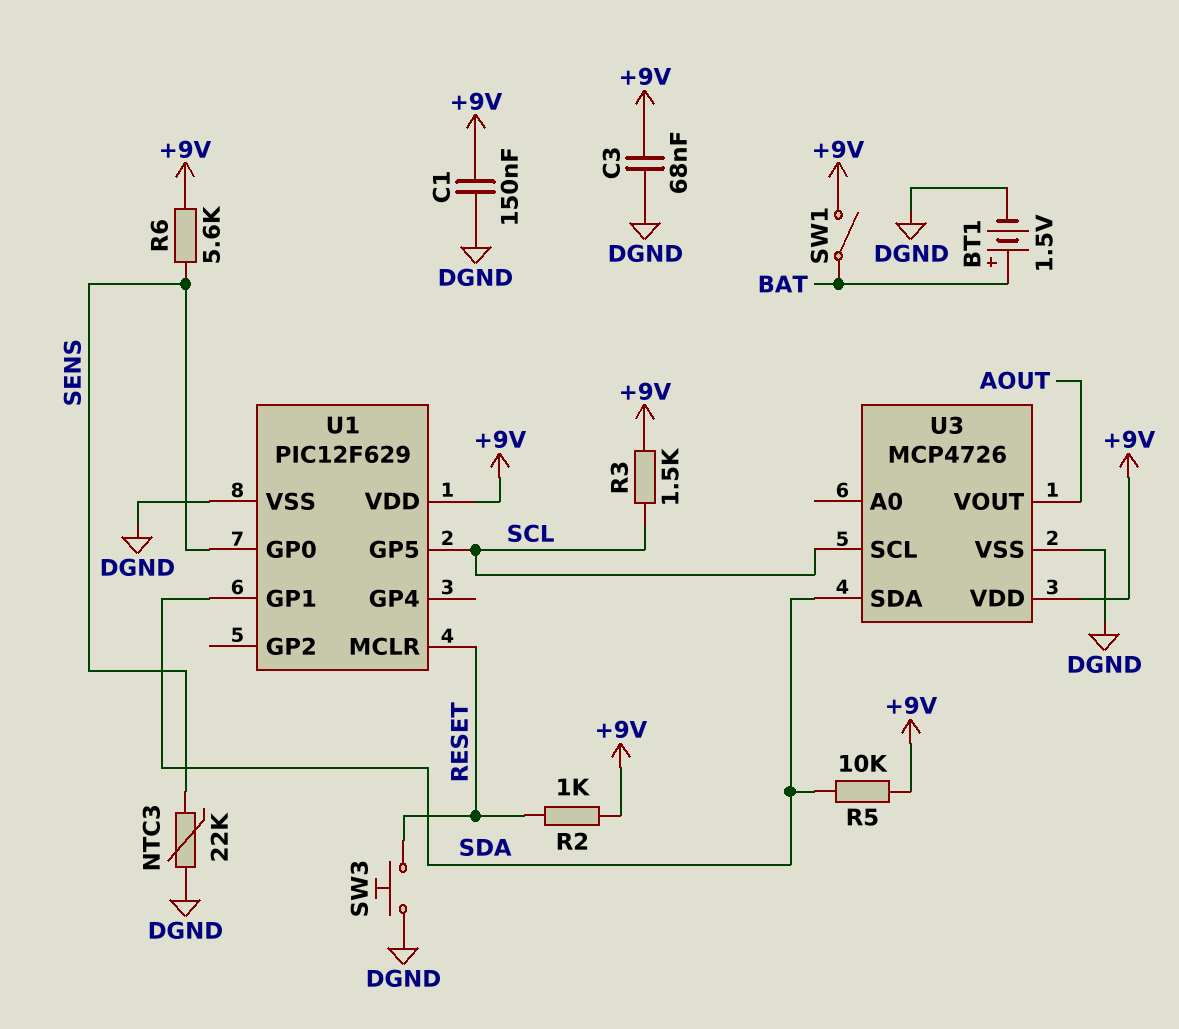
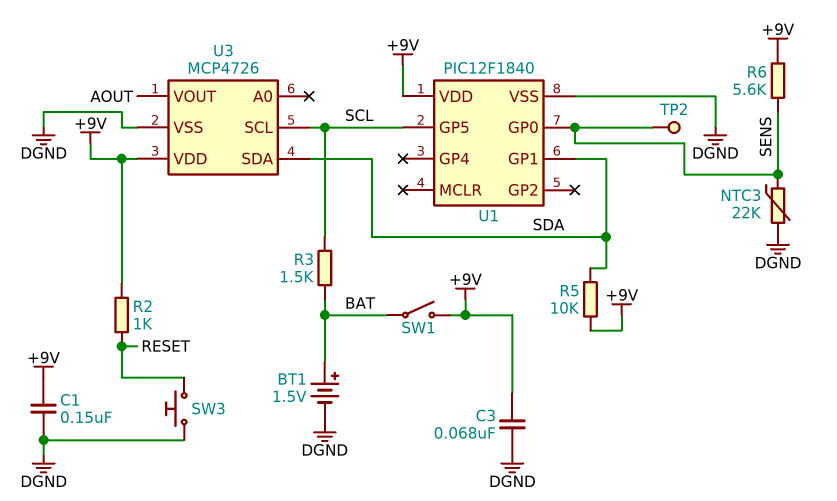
R3: 1.5k (+9V, SCL) -> 1.5k (BAT, SCL)
TP2: none -> test point (SENS)
U1: PIC12F629 -> PIC12F1840
U1 pin MCLR: RESET -> none

